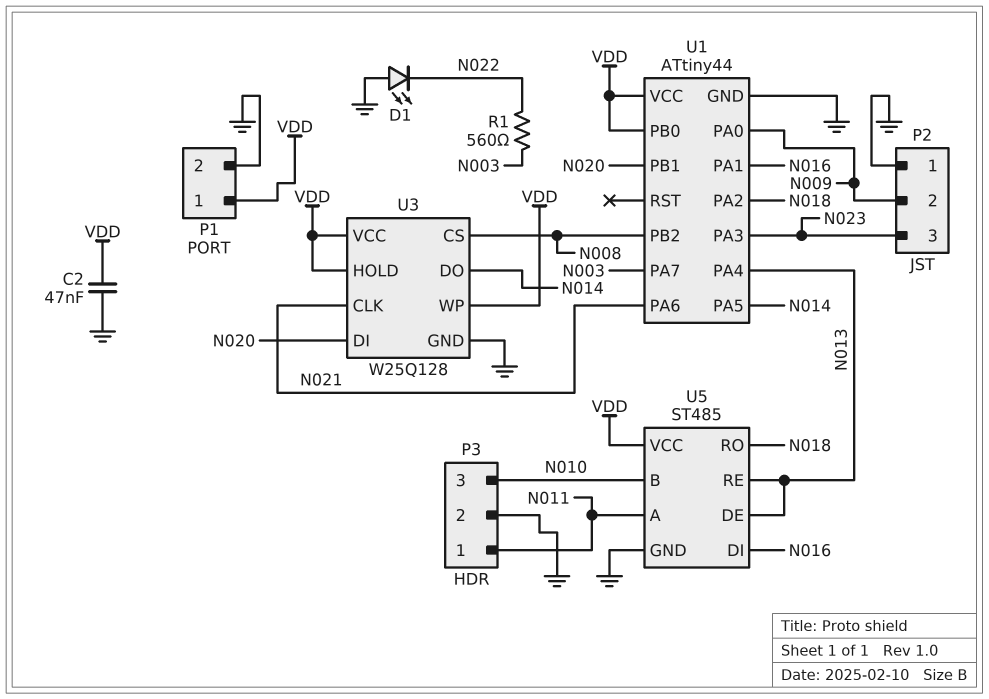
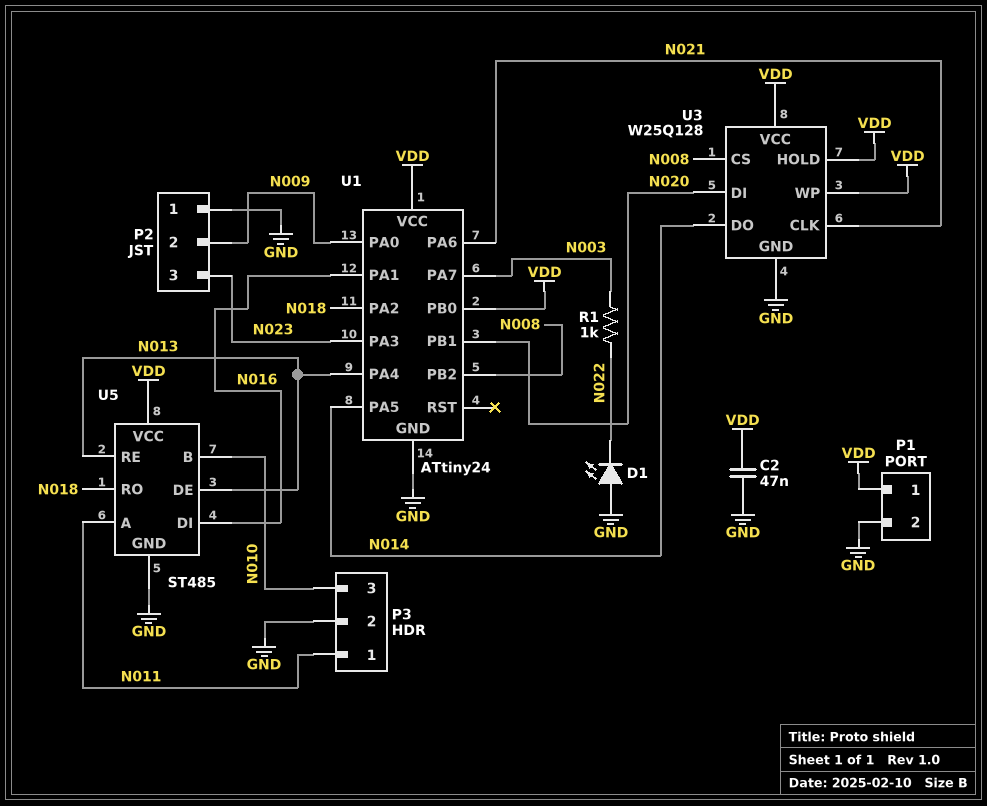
R1: 560 (N003, N022) -> 1k (N003, N022)
U1: ATtiny44 -> ATtiny24

